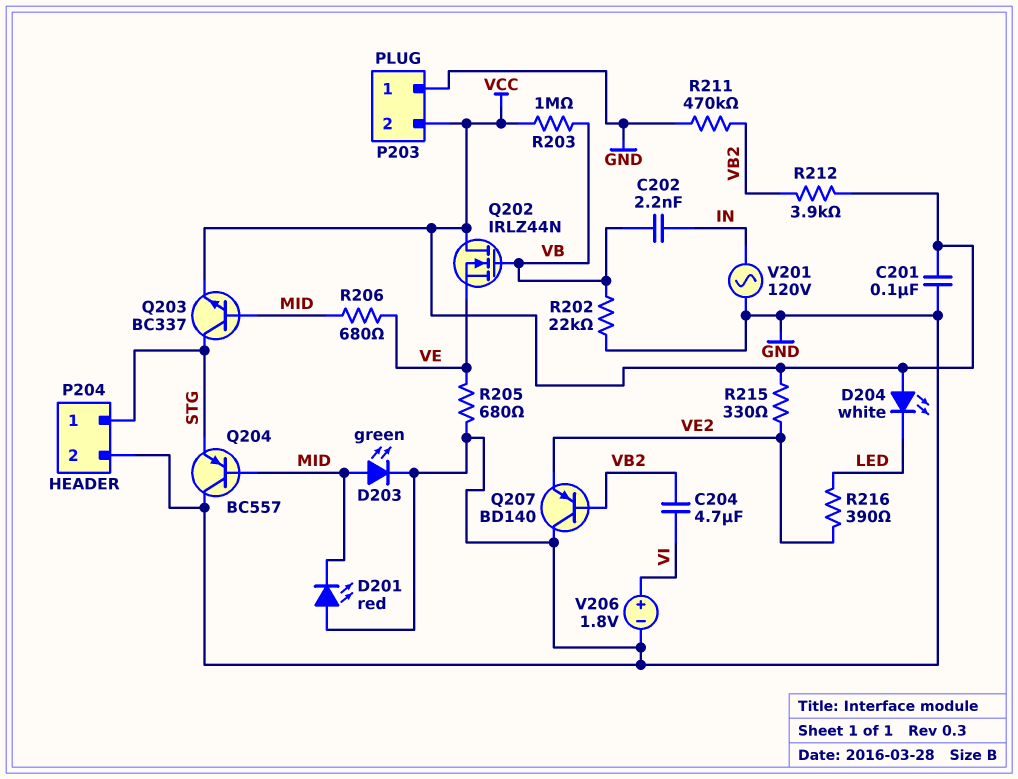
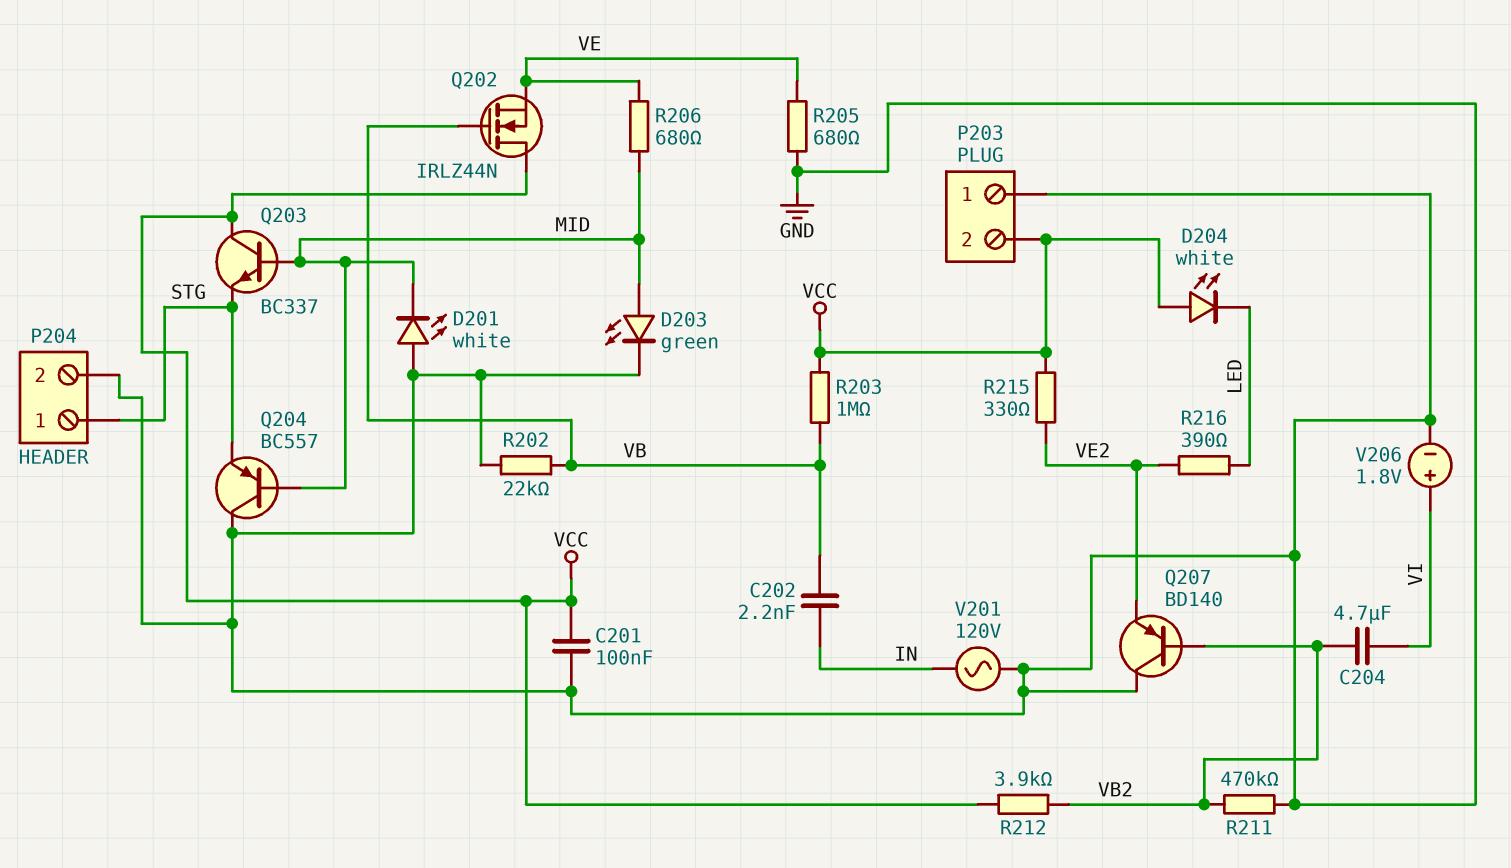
D201: LED red (A GND, K MID) -> LED white (A GND, K MID)
Q203: NPN BC337 (B MID, C STG, E VCC) -> NPN BC337 (B MID, C VCC, E STG)

